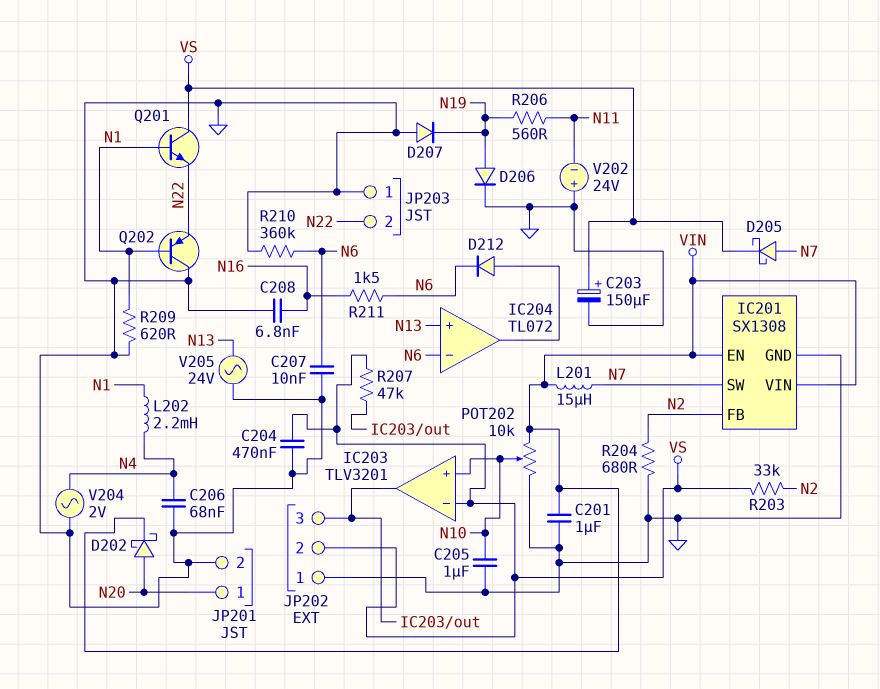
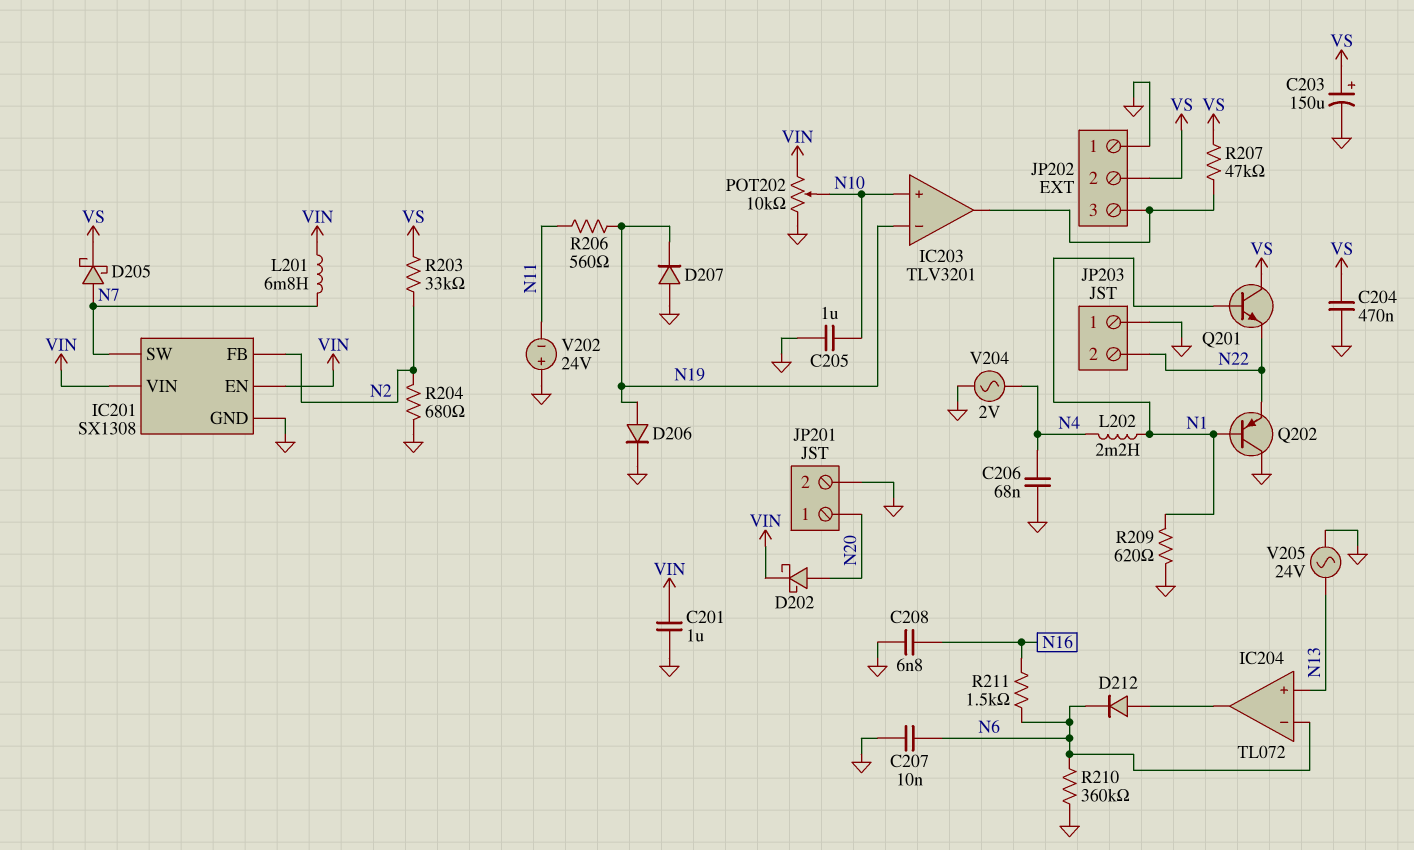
IC203 pin in-: VS -> N19
L201: 15uH (N7, VIN) -> 6.8mH (N7, VIN)

